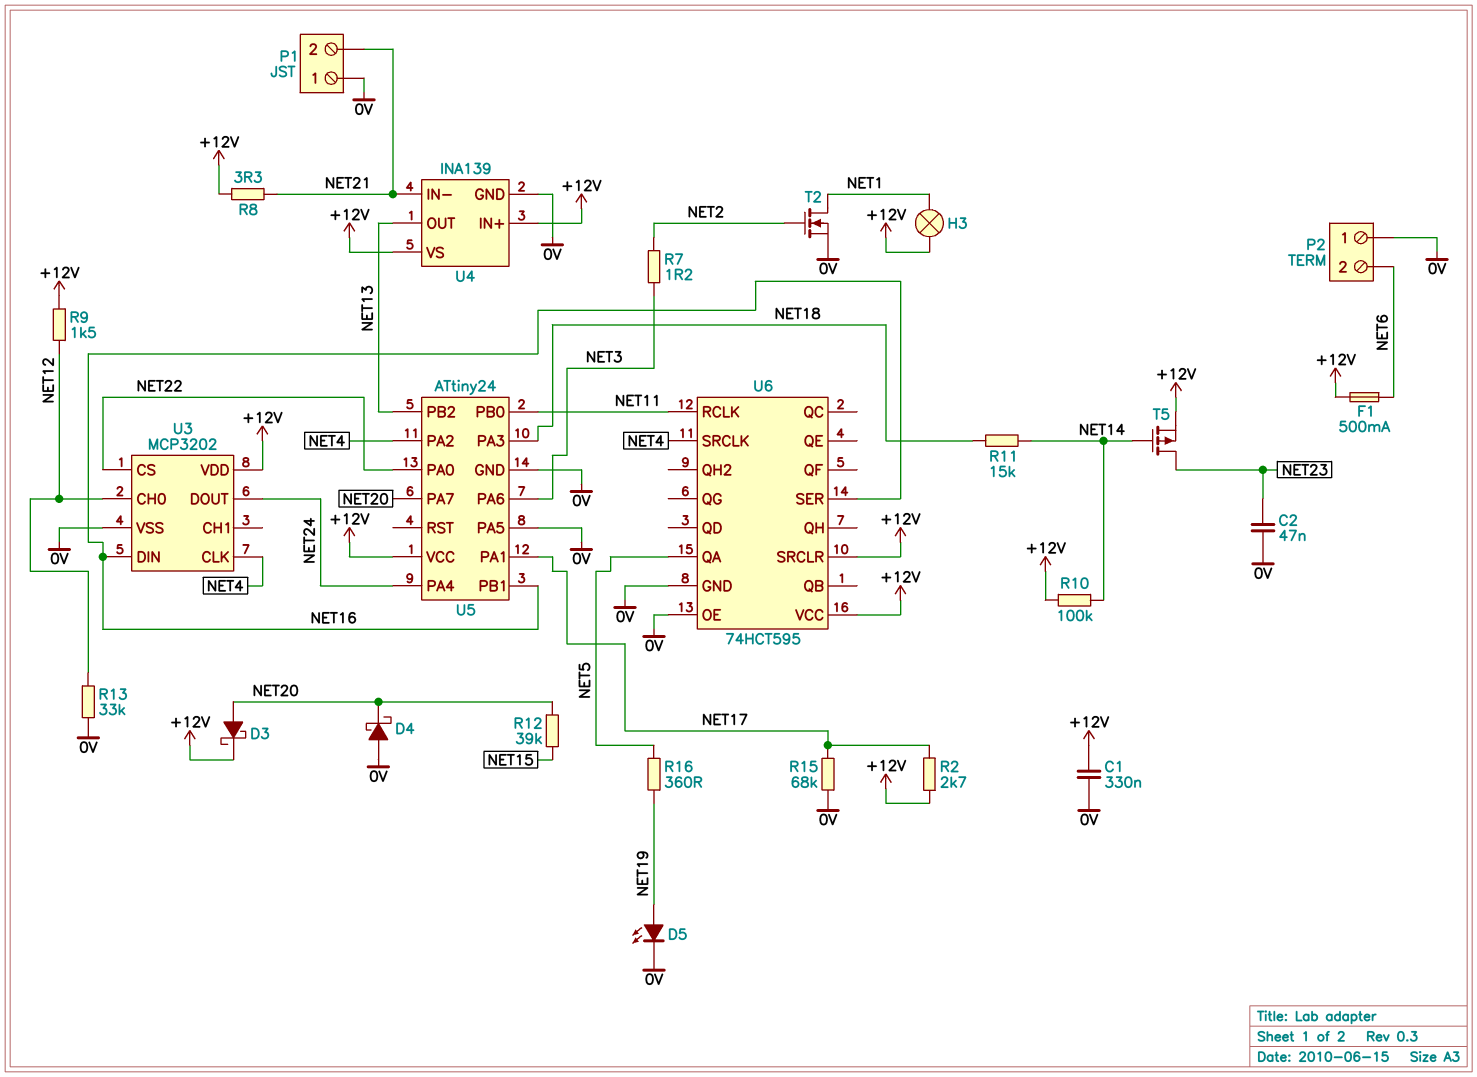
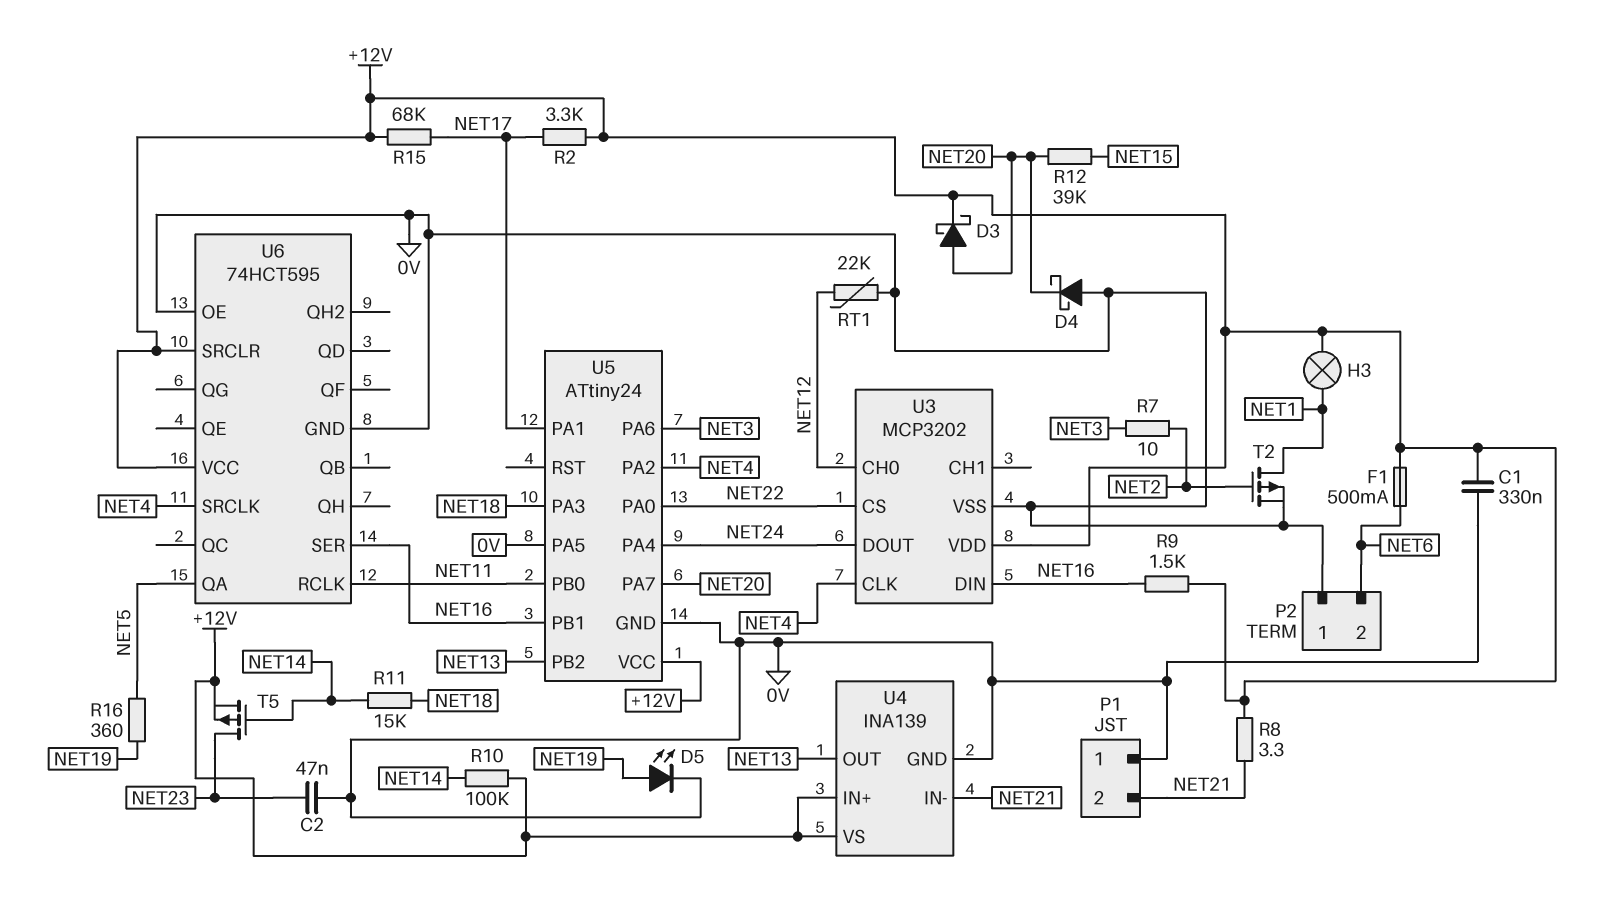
R2: 2.7k (+12V, NET17) -> 3.3k (+12V, NET17)
R7: 1.2 (NET2, NET3) -> 10 (NET2, NET3)
R9: 1.5k (+12V, NET12) -> 1.5k (+12V, NET16)
R13: 33k (0V, NET12) -> none
R15: 68k (0V, NET17) -> 68k (+12V, NET17)
RT1: none -> 22k (0V, NET12)
T2: NMOS (G NET2, D NET1, S 0V) -> PMOS (G NET2, D NET1, S 0V)

